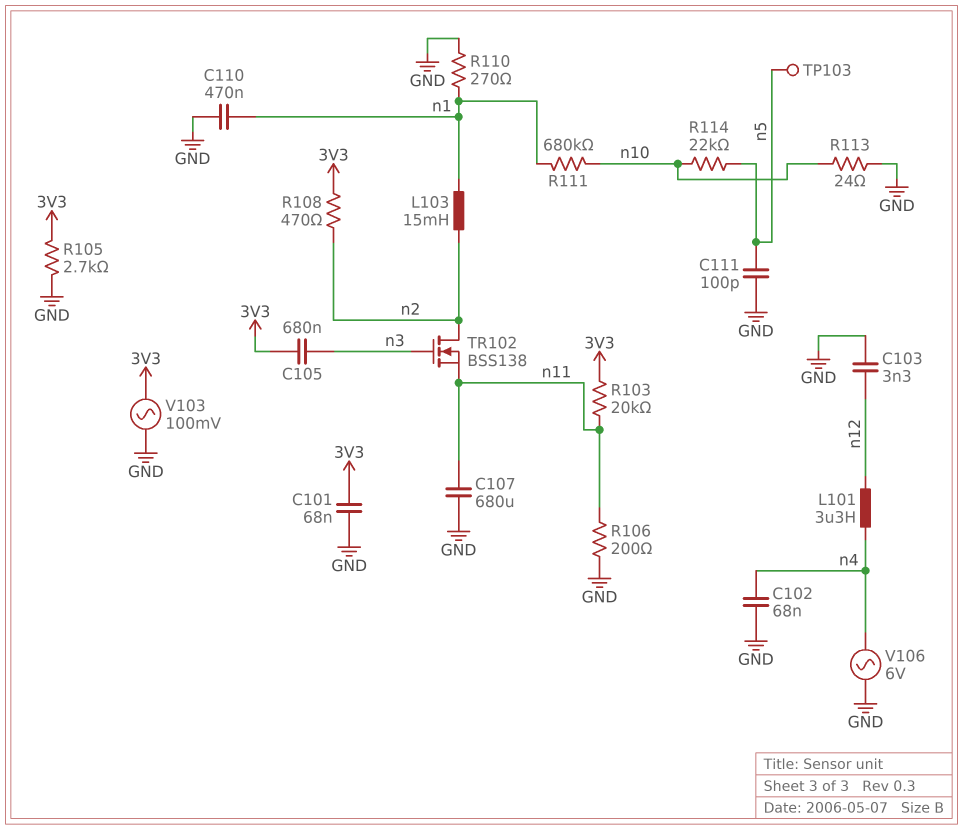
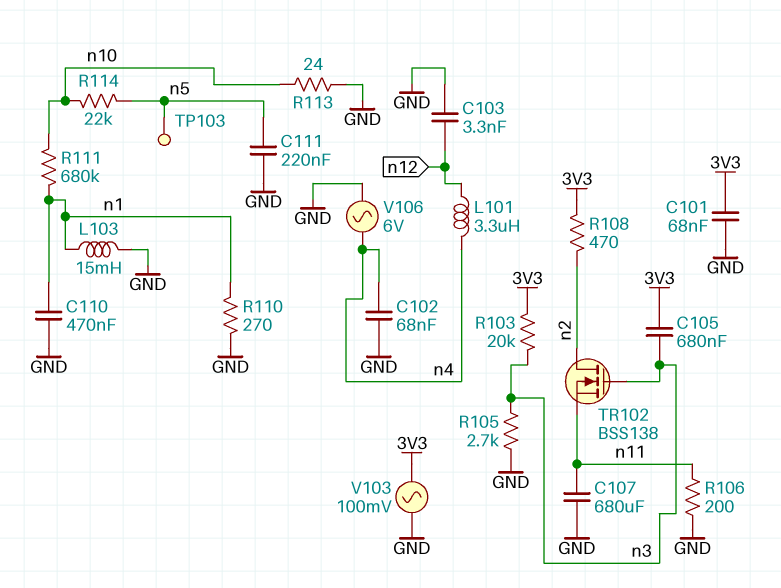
C111: 100pF (GND, n5) -> 220nF (GND, n5)
L103: 15mH (n1, n2) -> 15mH (GND, n1)
R103: 20k (3V3, n11) -> 20k (3V3, n3)
R105: 2.7k (3V3, GND) -> 2.7k (GND, n3)

